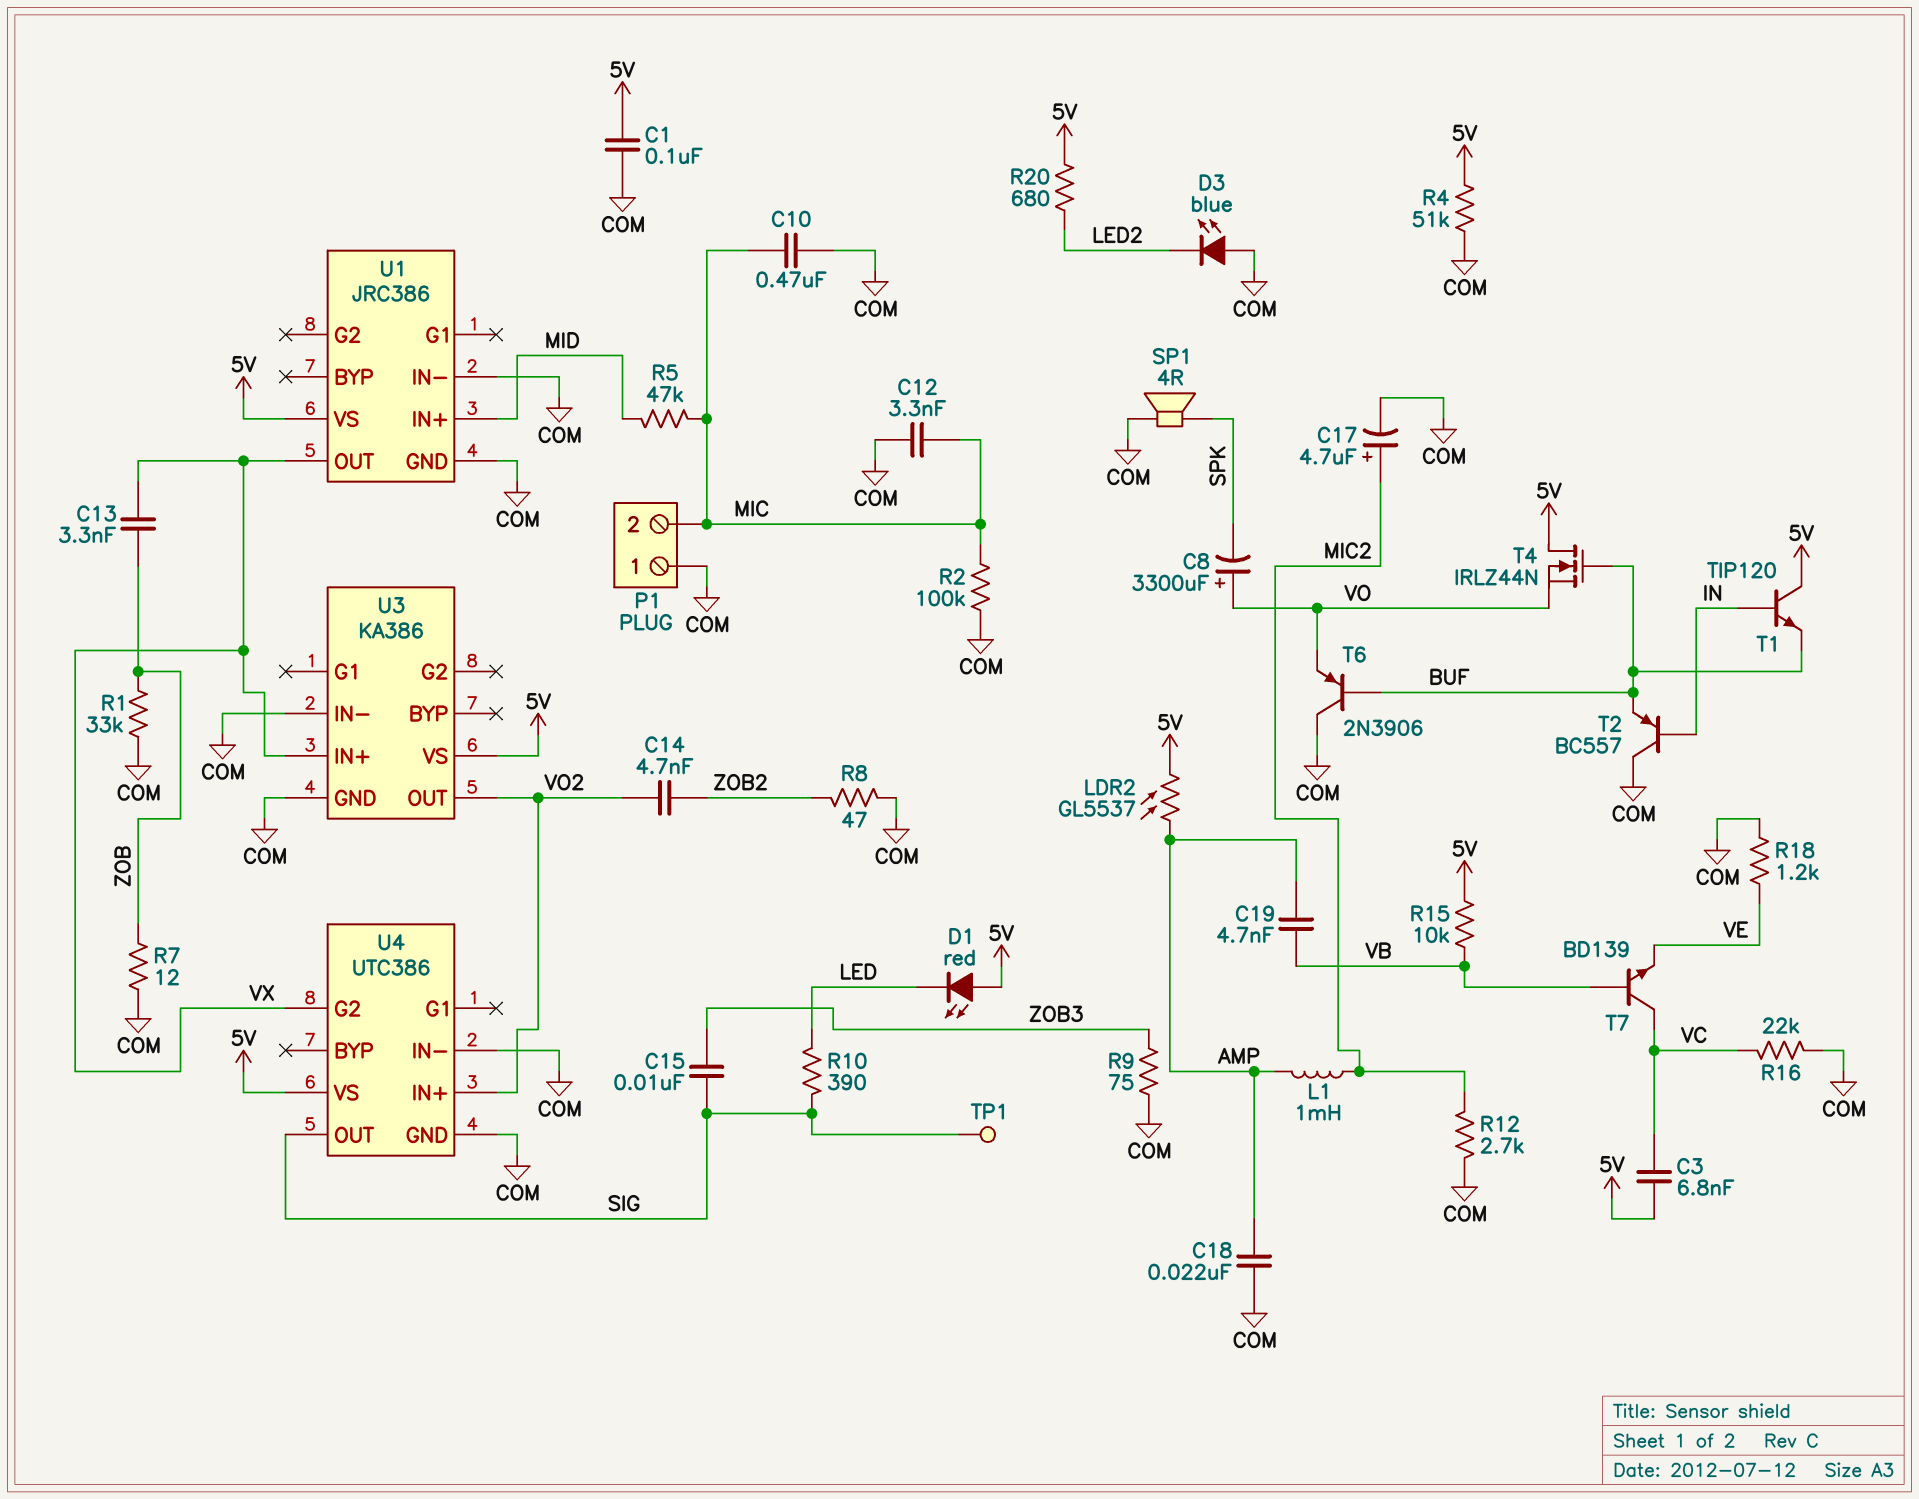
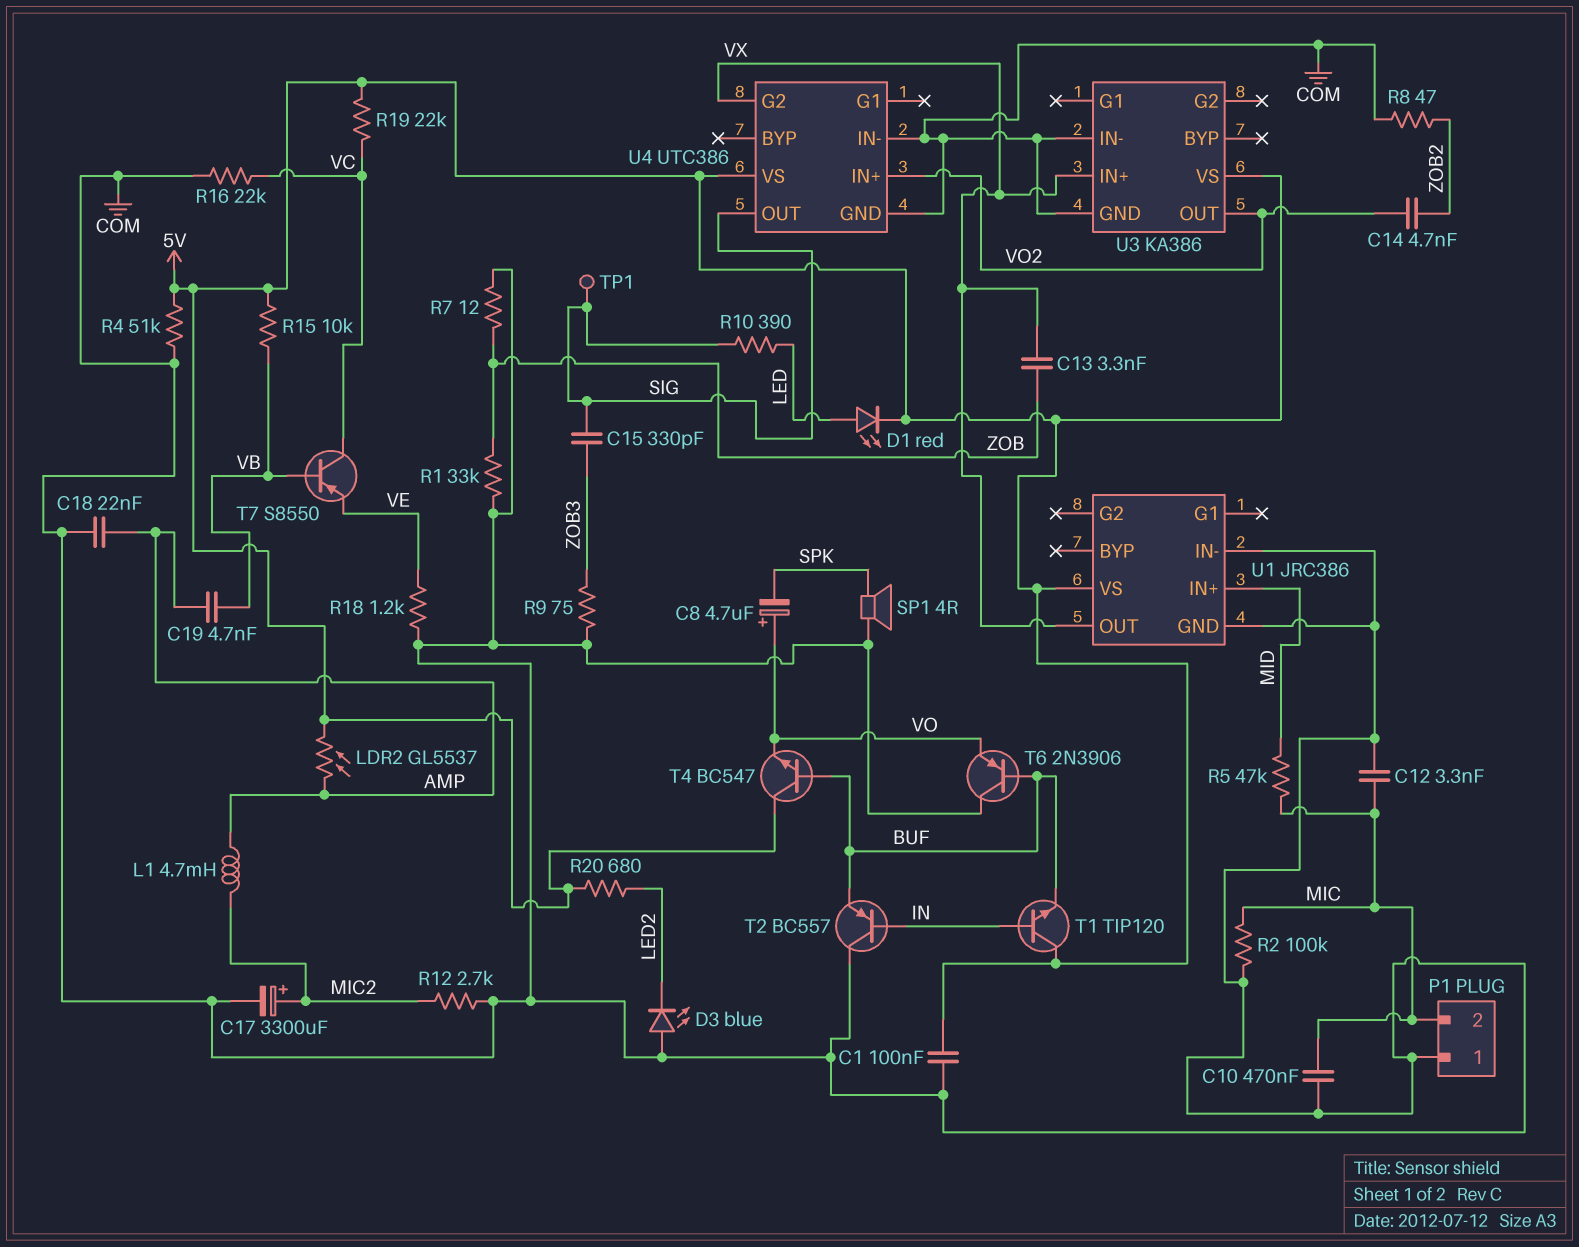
C3: 6.8nF (5V, VC) -> none
C8: 3300uF (plus VO, minus SPK) -> 4.7uF (plus VO, minus SPK)
C15: 10nF (SIG, ZOB3) -> 330pF (SIG, ZOB3)
C17: 4.7uF (plus MIC2, minus COM) -> 3300uF (plus MIC2, minus COM)
D1: LED red (A 5V, K LED) -> LED red (A LED, K 5V)
L1: 1mH (AMP, MIC2) -> 4.7mH (AMP, MIC2)
R19: none -> 22k (5V, VC)
T4: NMOS IRLZ44N (G BUF, D 5V, S VO) -> NPN BC547 (B BUF, C 5V, E VO)
T7: NPN BD139 (B VB, C VC, E VE) -> PNP S8550 (B VB, C VC, E VE)

